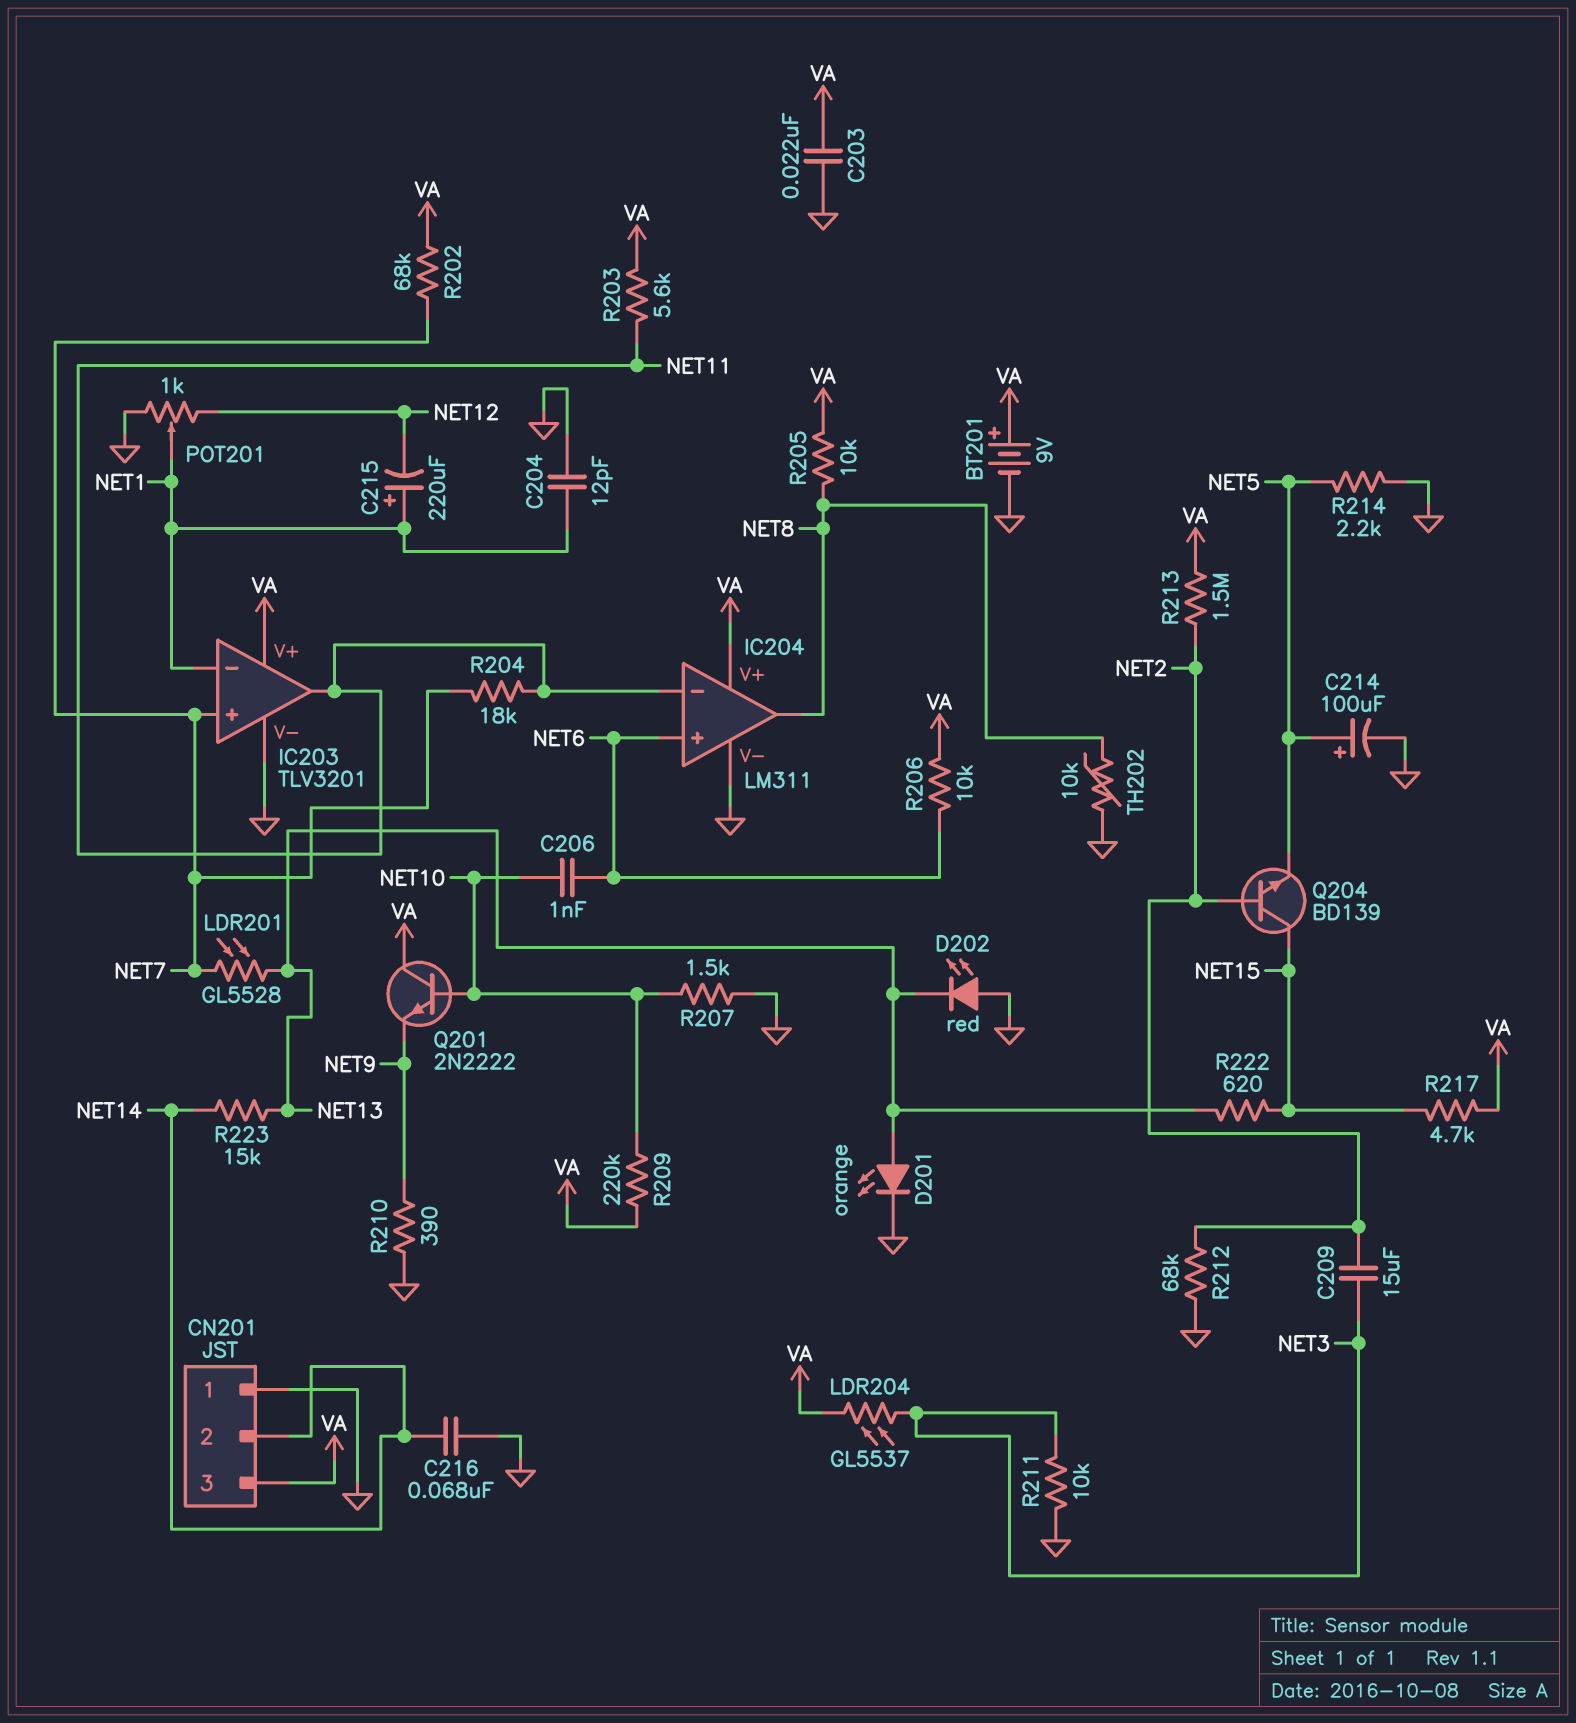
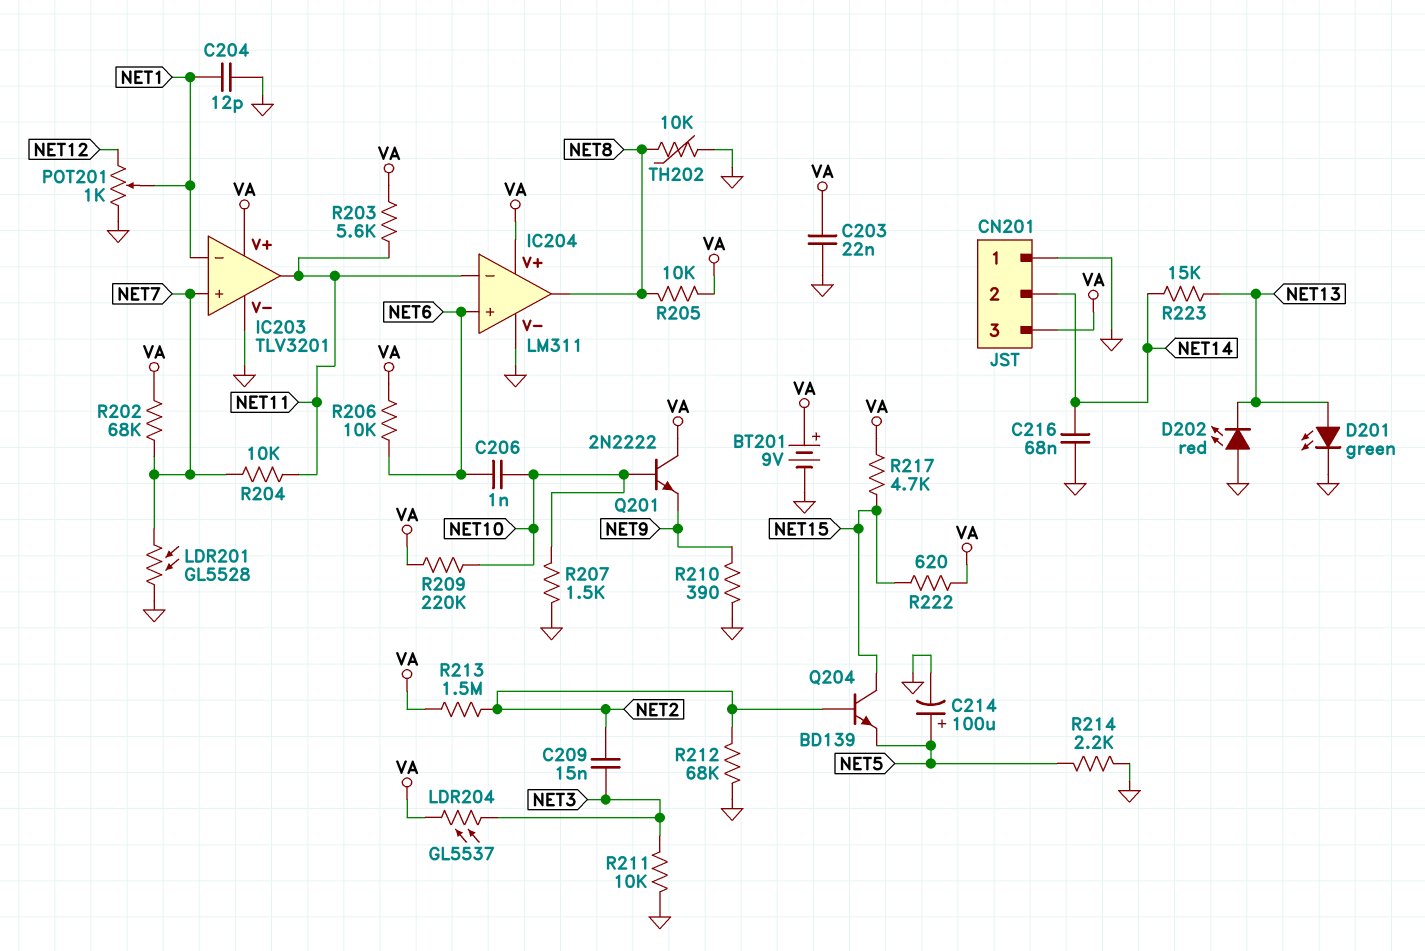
C209: 15uF (NET2, NET3) -> 15nF (NET2, NET3)
C215: 220uF (plus NET1, minus NET12) -> none
D201: LED orange (A NET13, K GND) -> LED green (A NET13, K GND)
LDR201: GL5528 (NET7, NET13) -> GL5528 (GND, NET7)
R204: 18k (NET7, NET11) -> 10k (NET7, NET11)
R222: 620 (NET13, NET15) -> 620 (NET15, VA)

